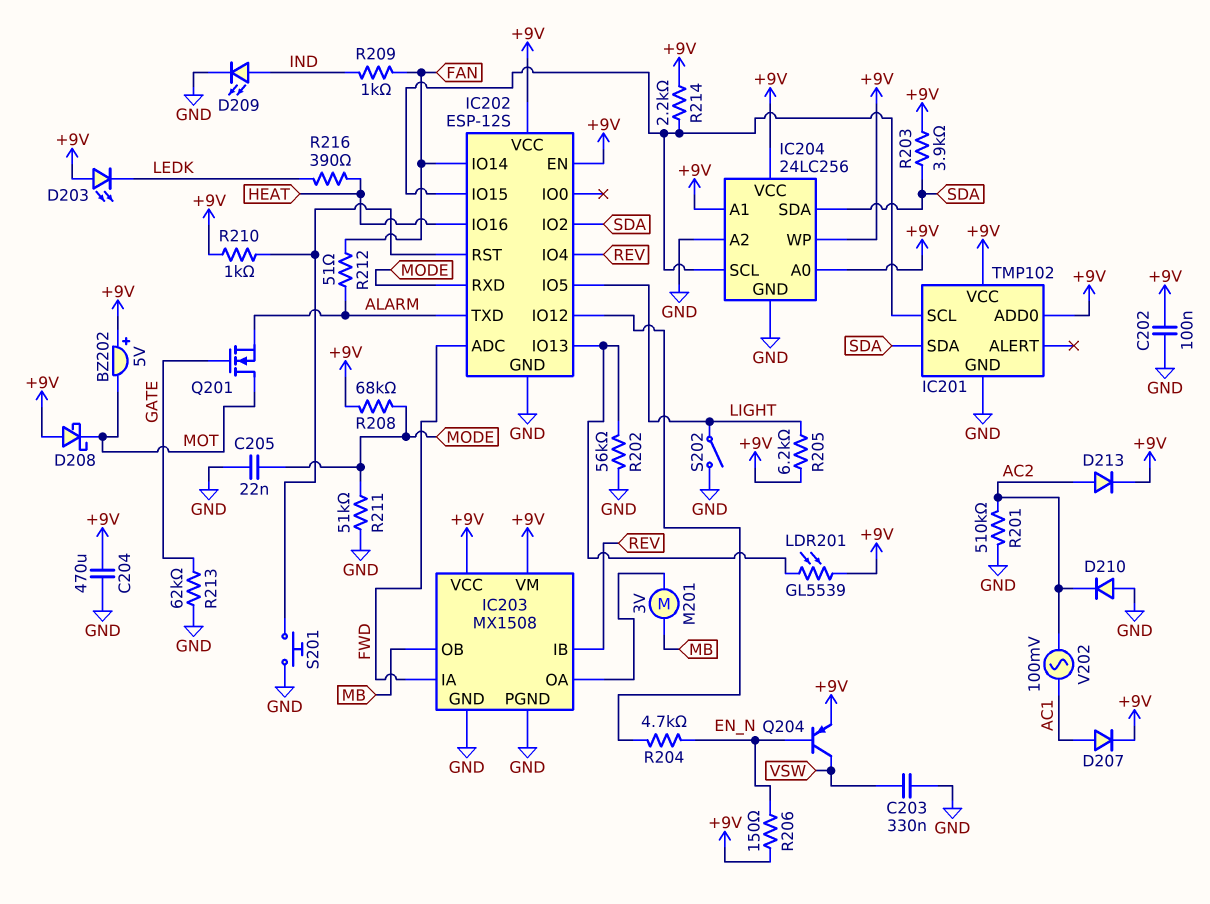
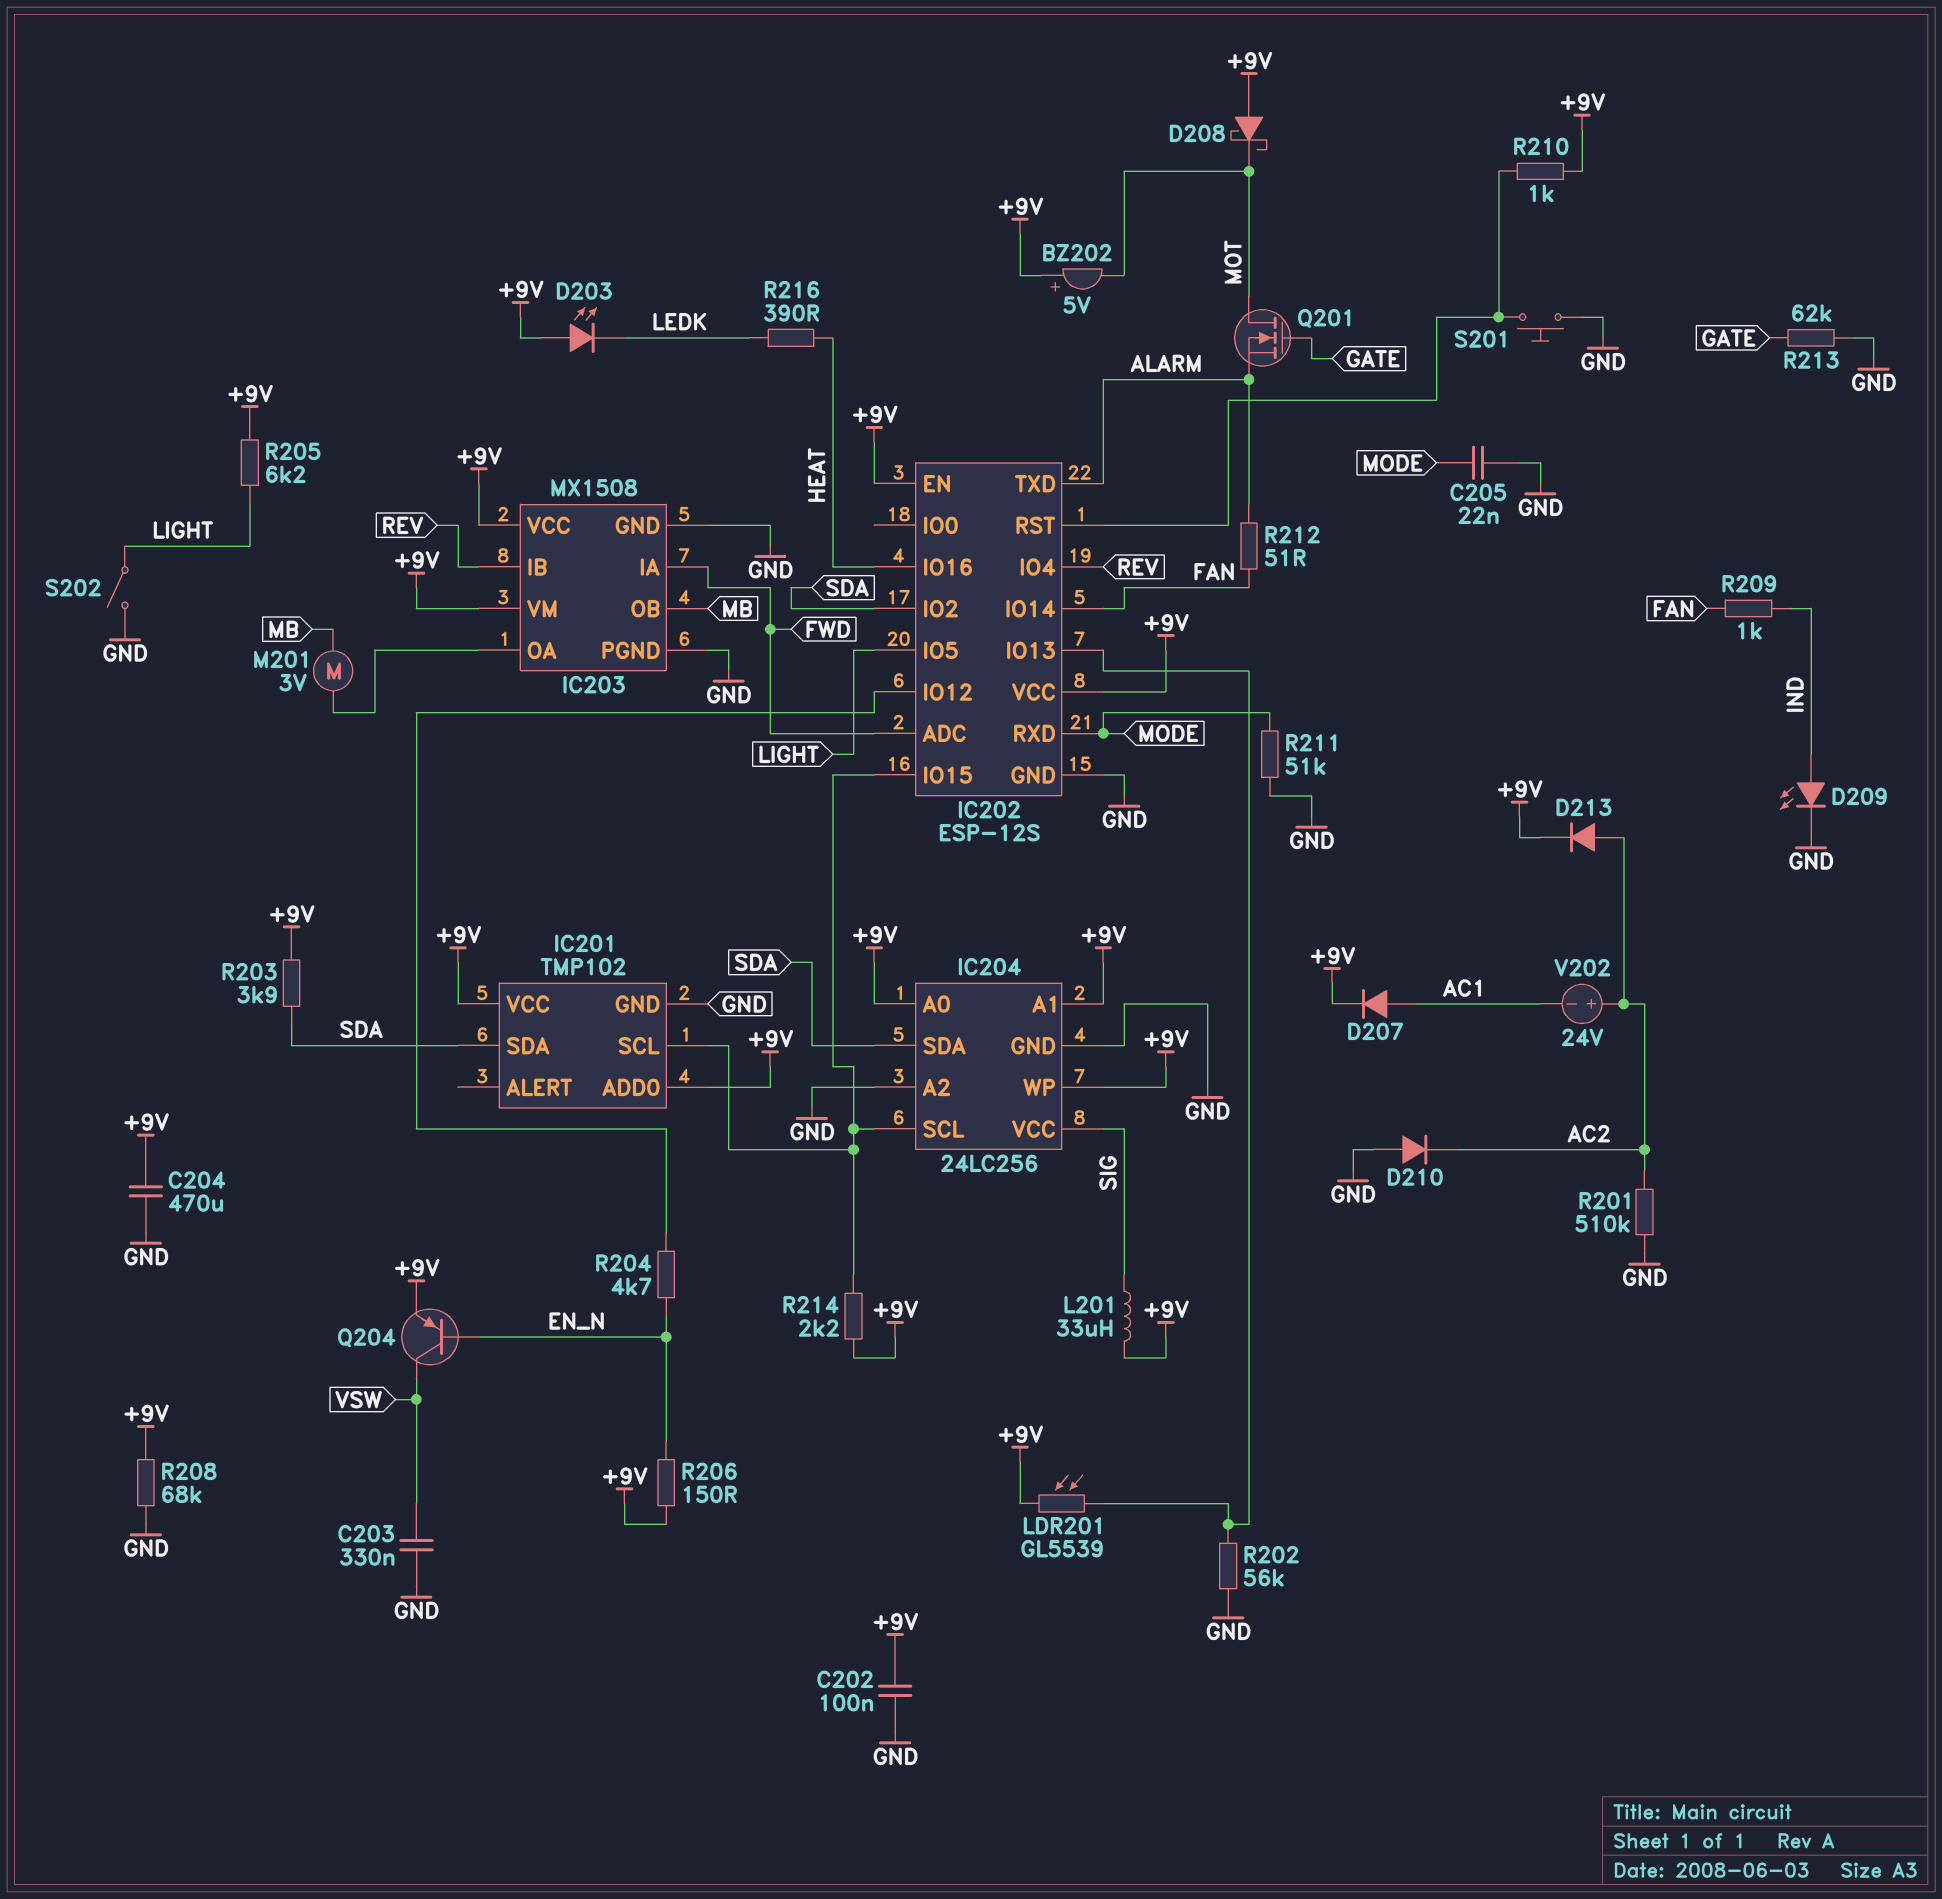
IC204 pin VCC: +9V -> SIG
L201: none -> 33uH (+9V, SIG)
R208: 68k (+9V, MODE) -> 68k (+9V, GND)
V202: AC 100mV (AC1, AC2) -> 24V (plus AC2, minus AC1)

